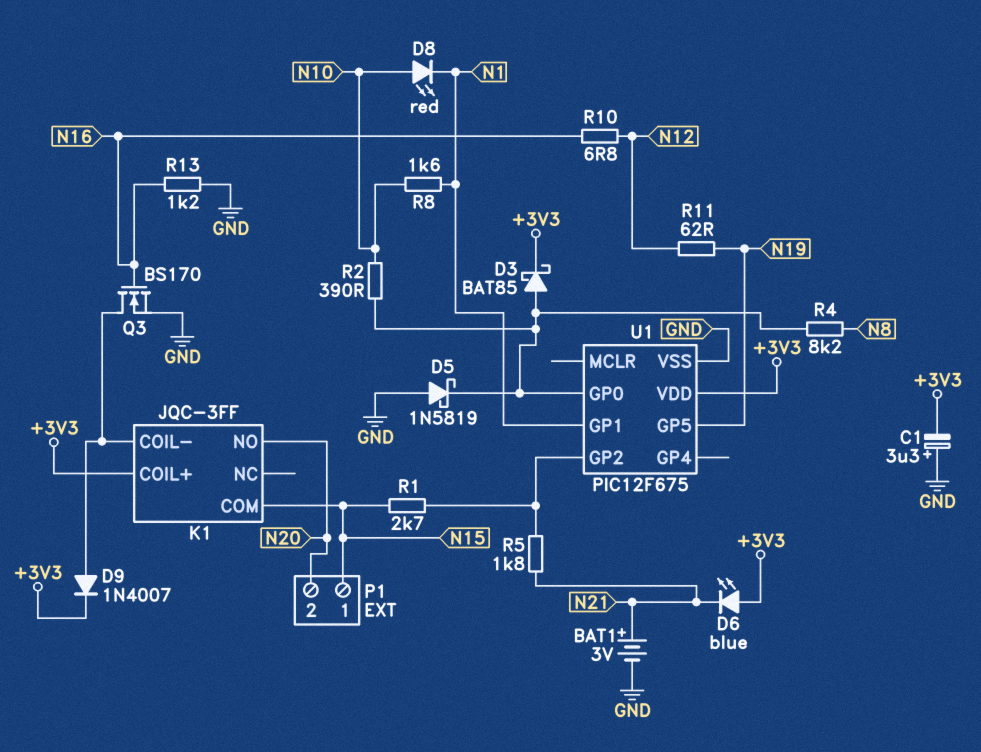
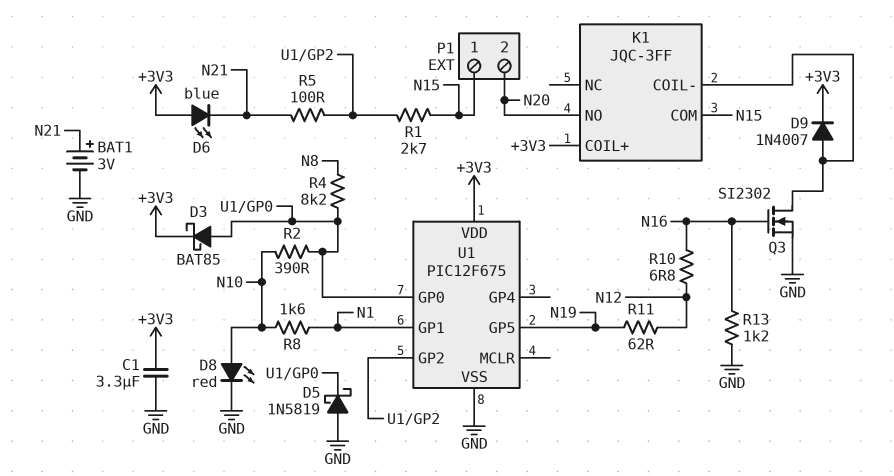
C1: 3.3uF (plus GND, minus +3V3) -> 3.3uF (+3V3, GND)
D8: LED red (A N10, K N1) -> LED red (A N10, K GND)
Q3: NMOS BS170 (G N16, D K1/COIL-, S GND) -> NMOS SI2302 (G N16, D K1/COIL-, S GND)
R5: 1.8k (N21, U1/GP2) -> 100 (N21, U1/GP2)

